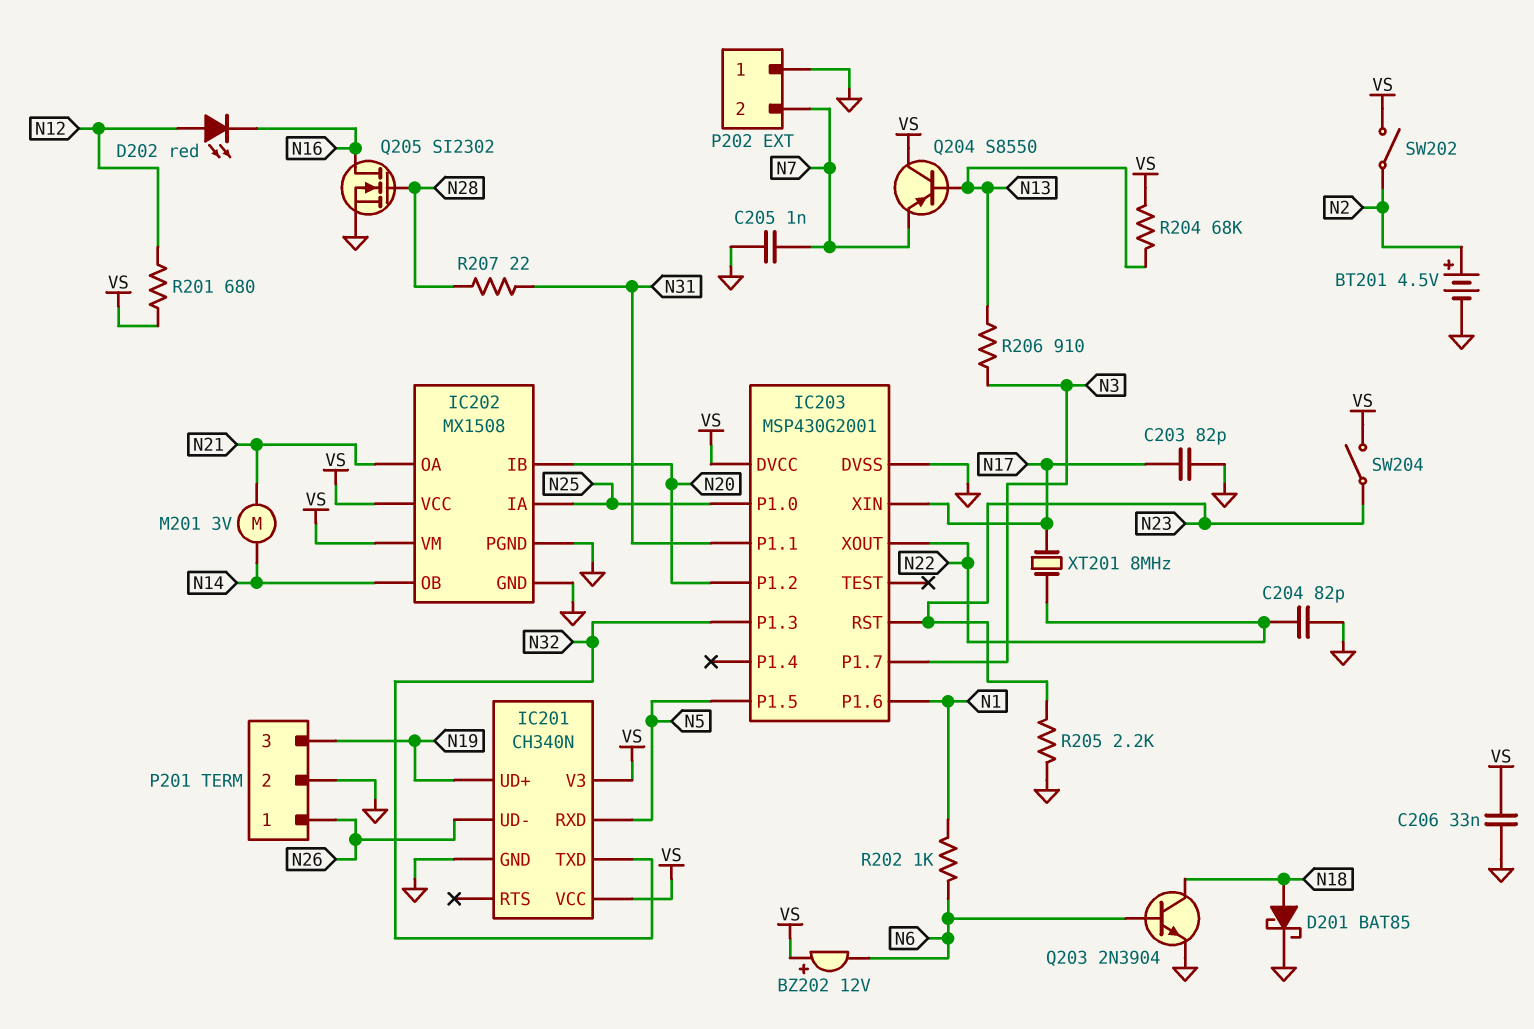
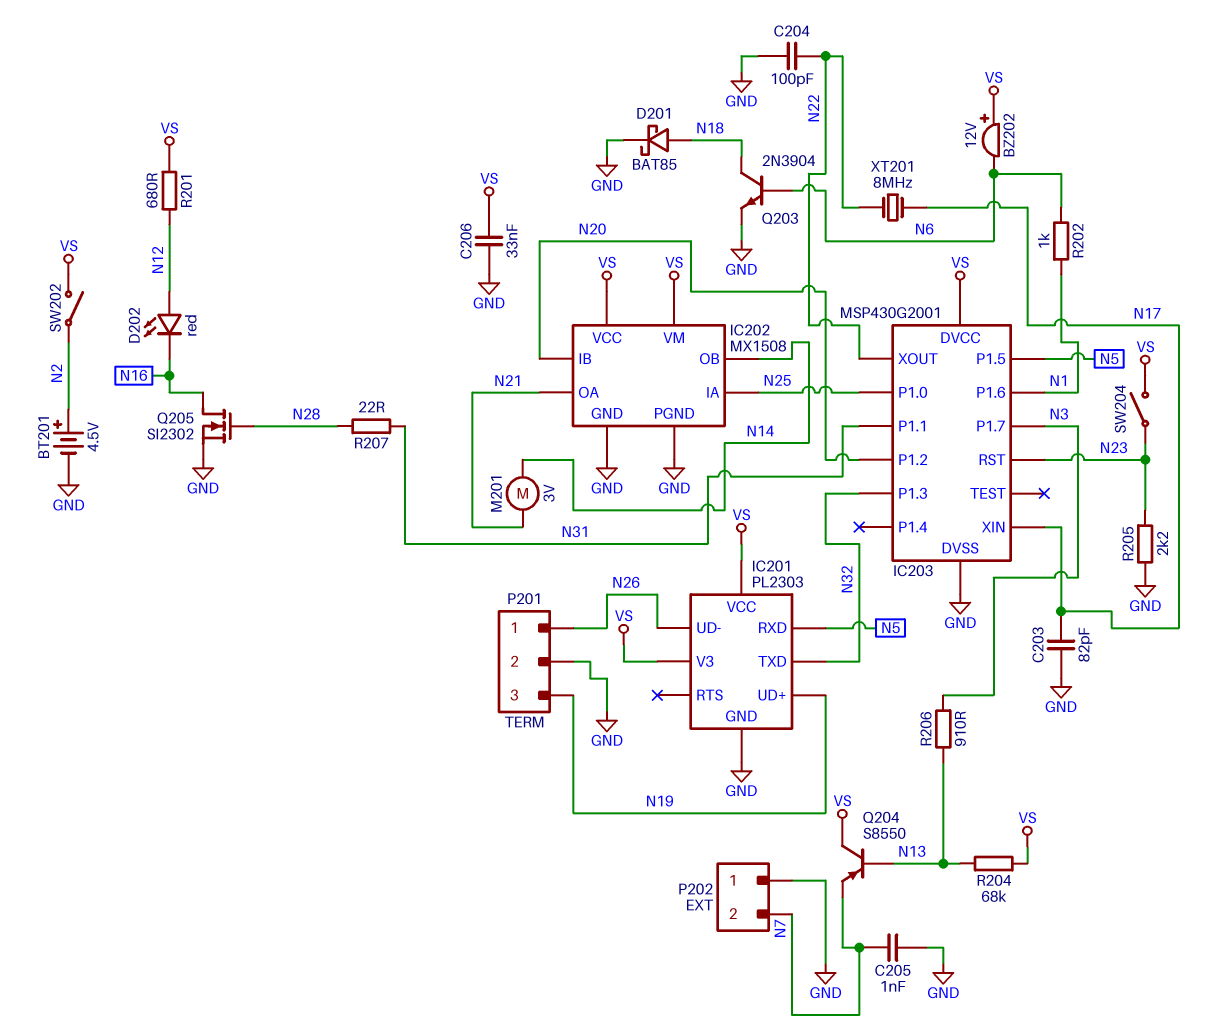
C204: 82pF (GND, N22) -> 100pF (GND, N22)
IC201: CH340N -> PL2303

